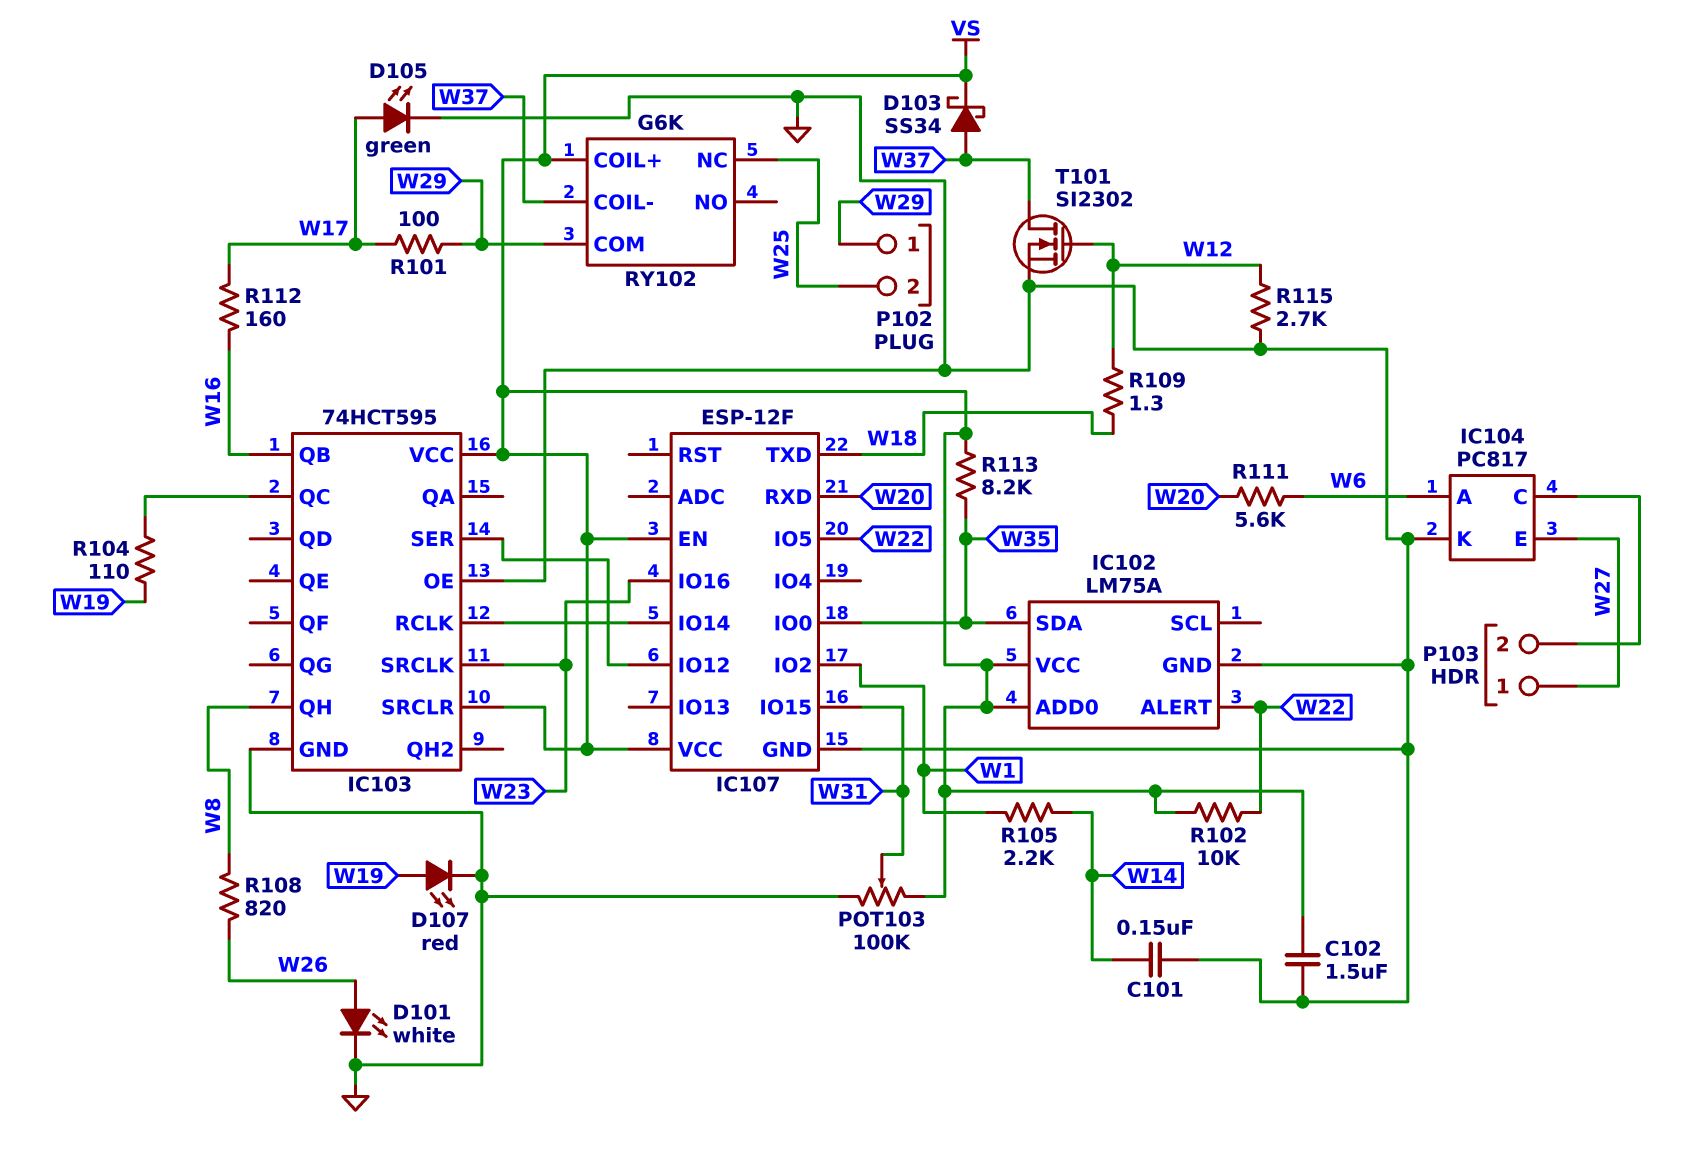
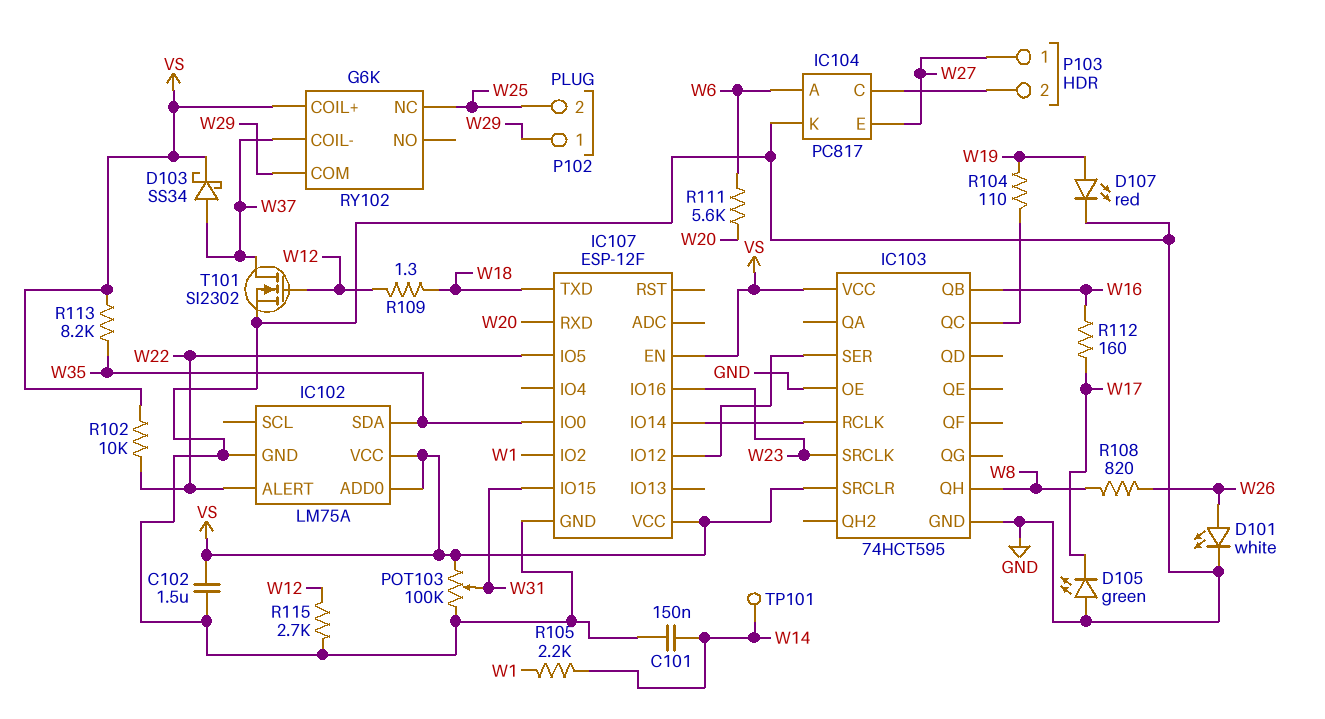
D105: LED green (A W17, K GND) -> LED green (A GND, K W17)
R101: 100 (W17, W29) -> none
TP101: none -> test point (W14)

